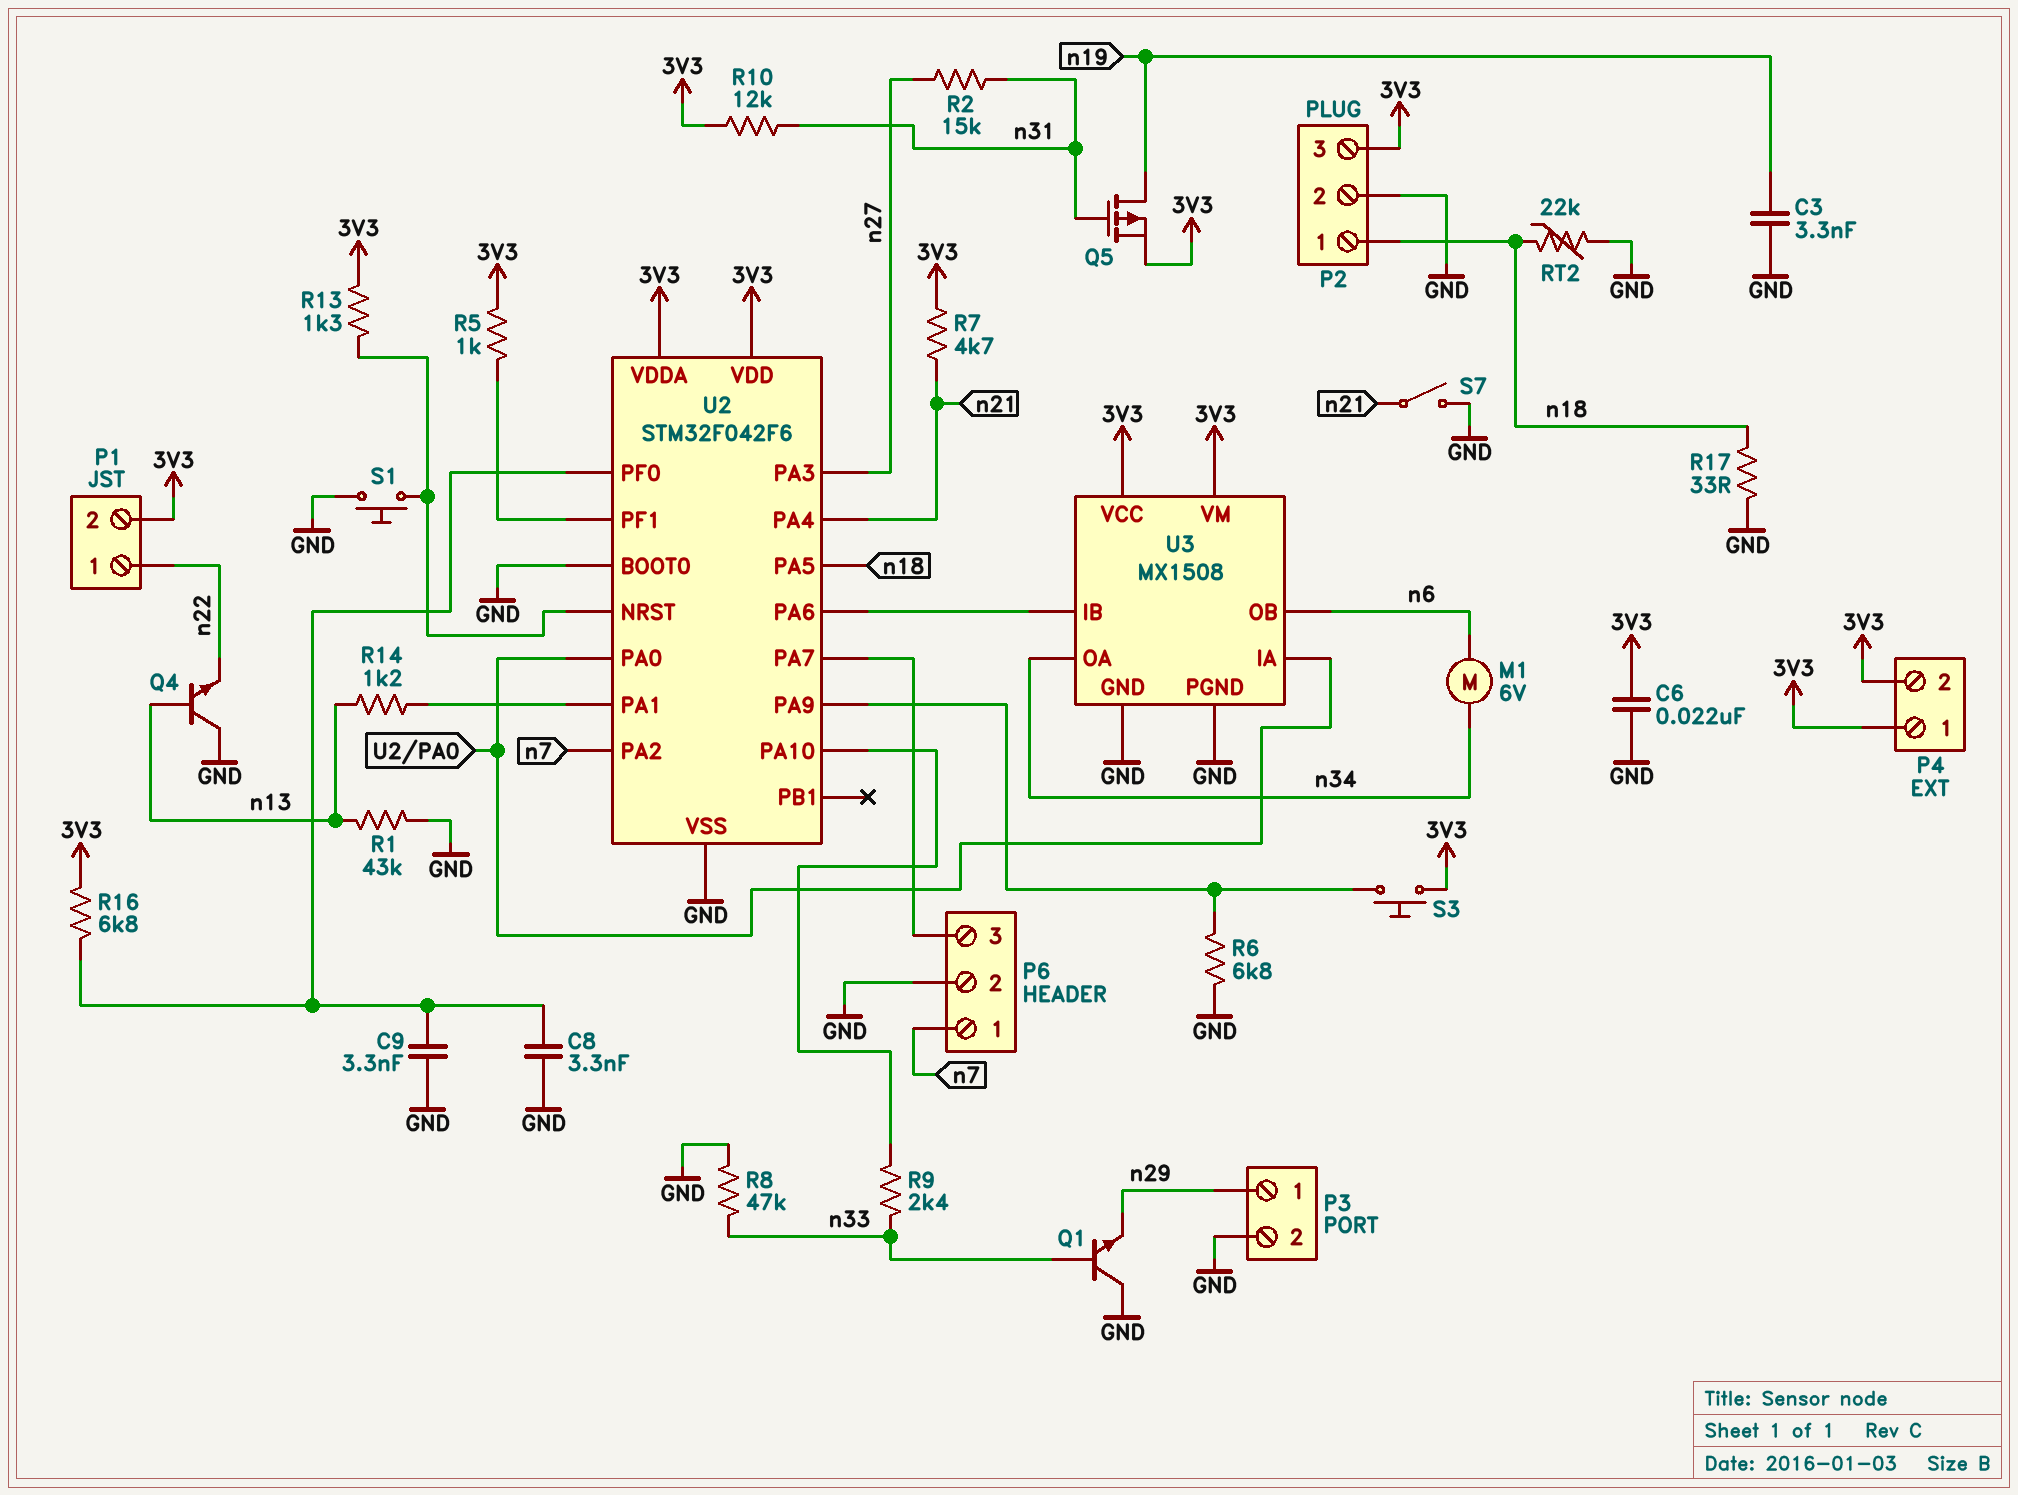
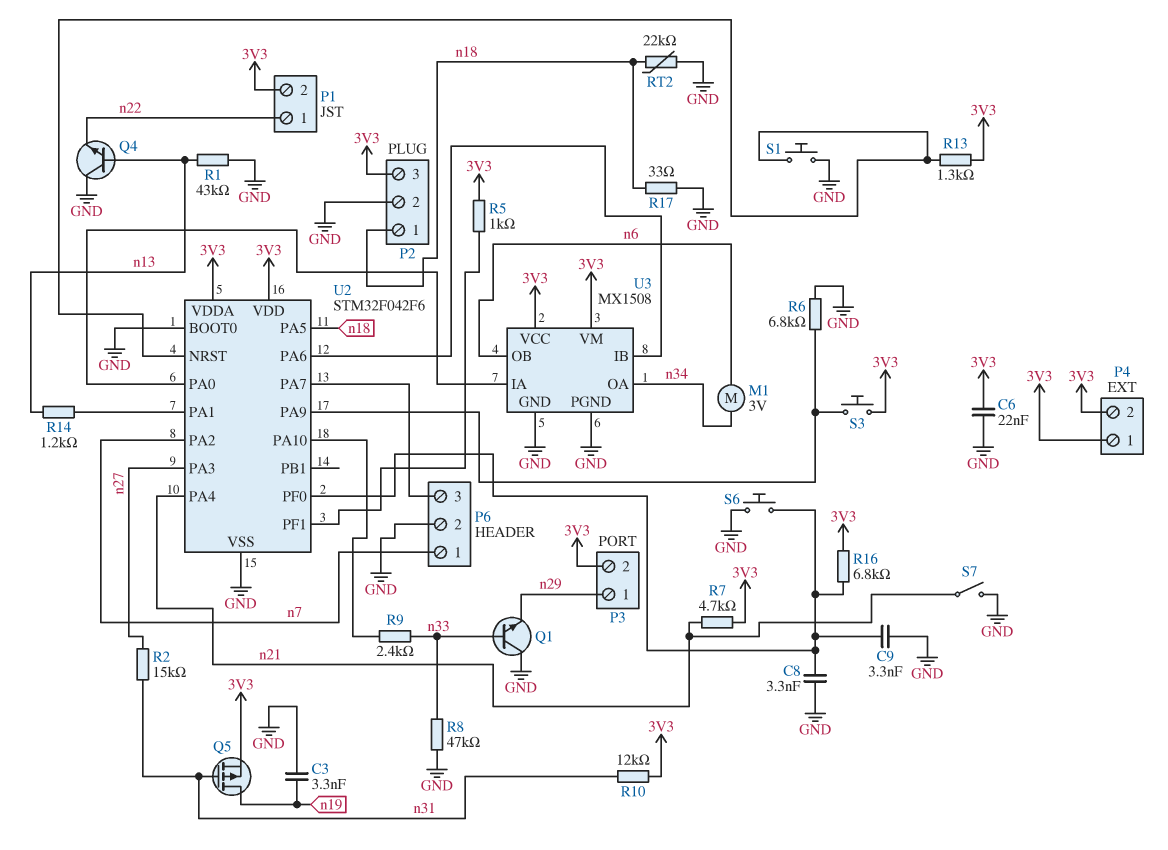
M1: motor 6V (n6, n34) -> motor 3V (n6, n34)
P3 pin 2: GND -> 3V3
S6: none -> button (GND, U2/PF0)

